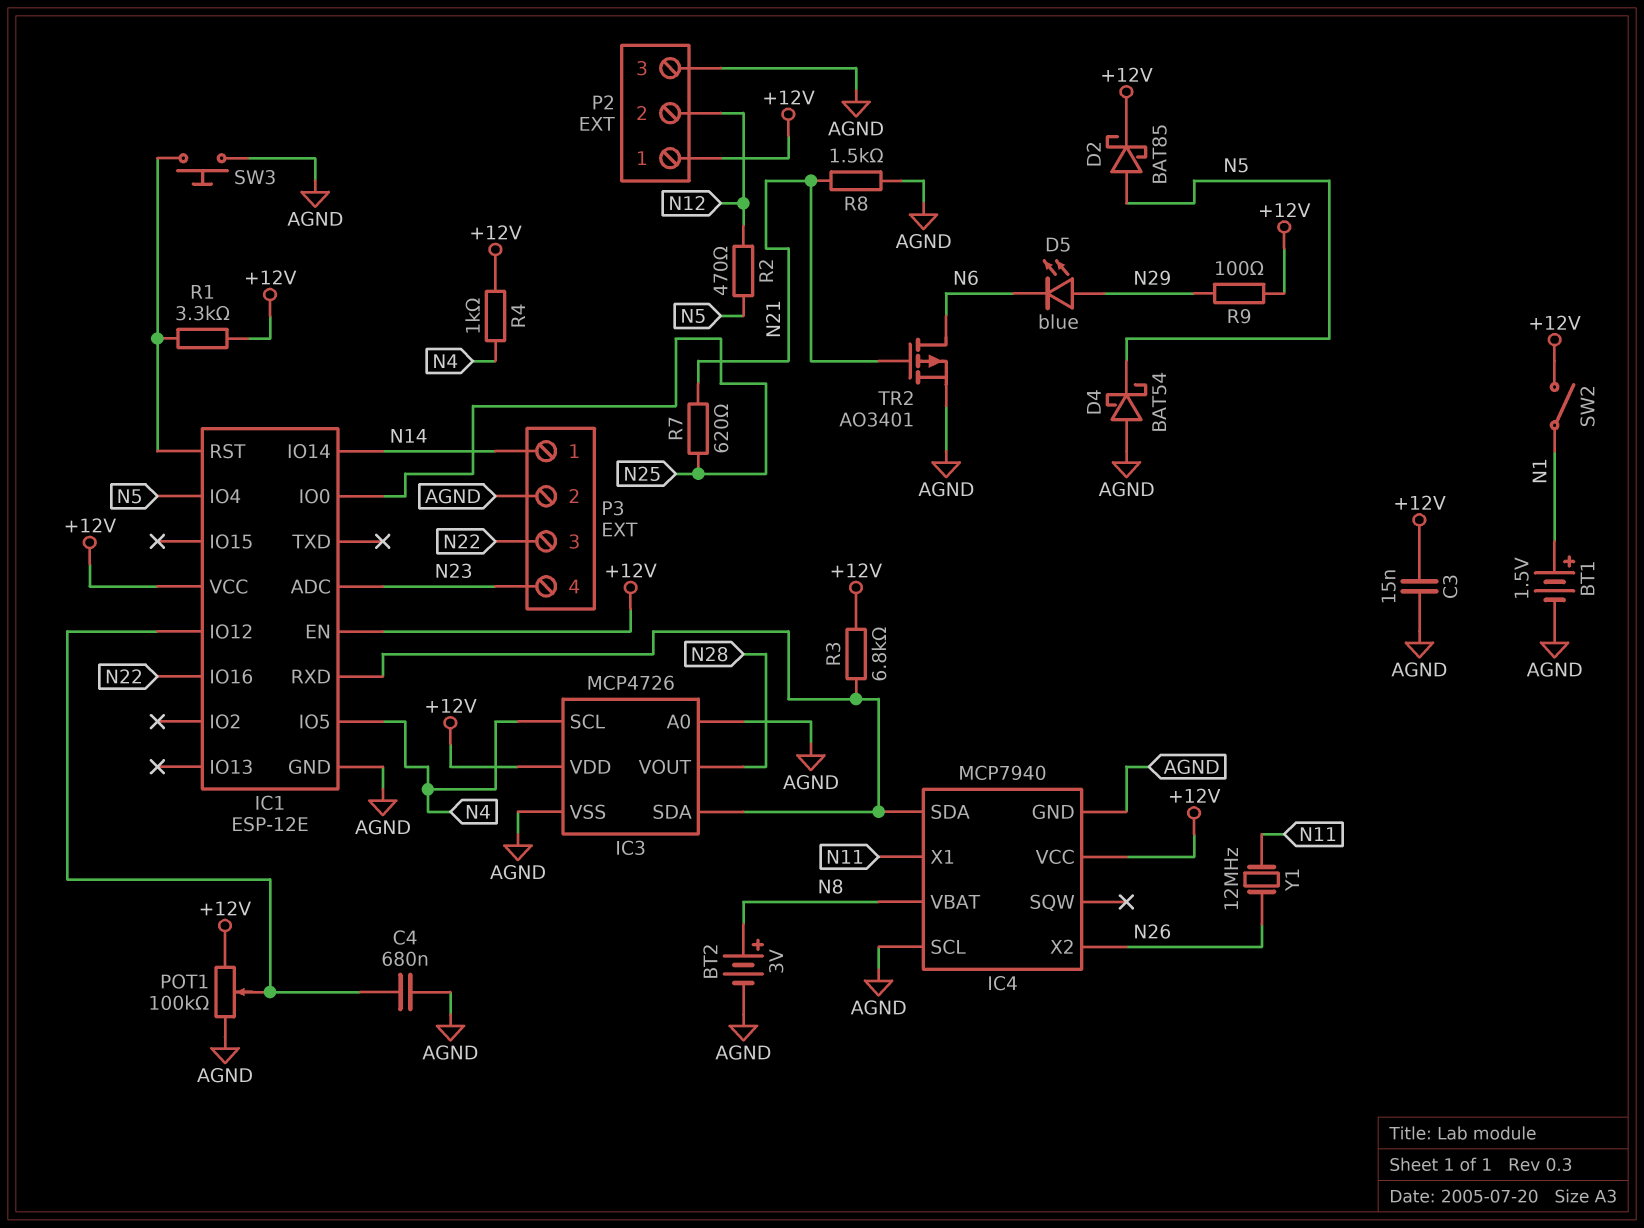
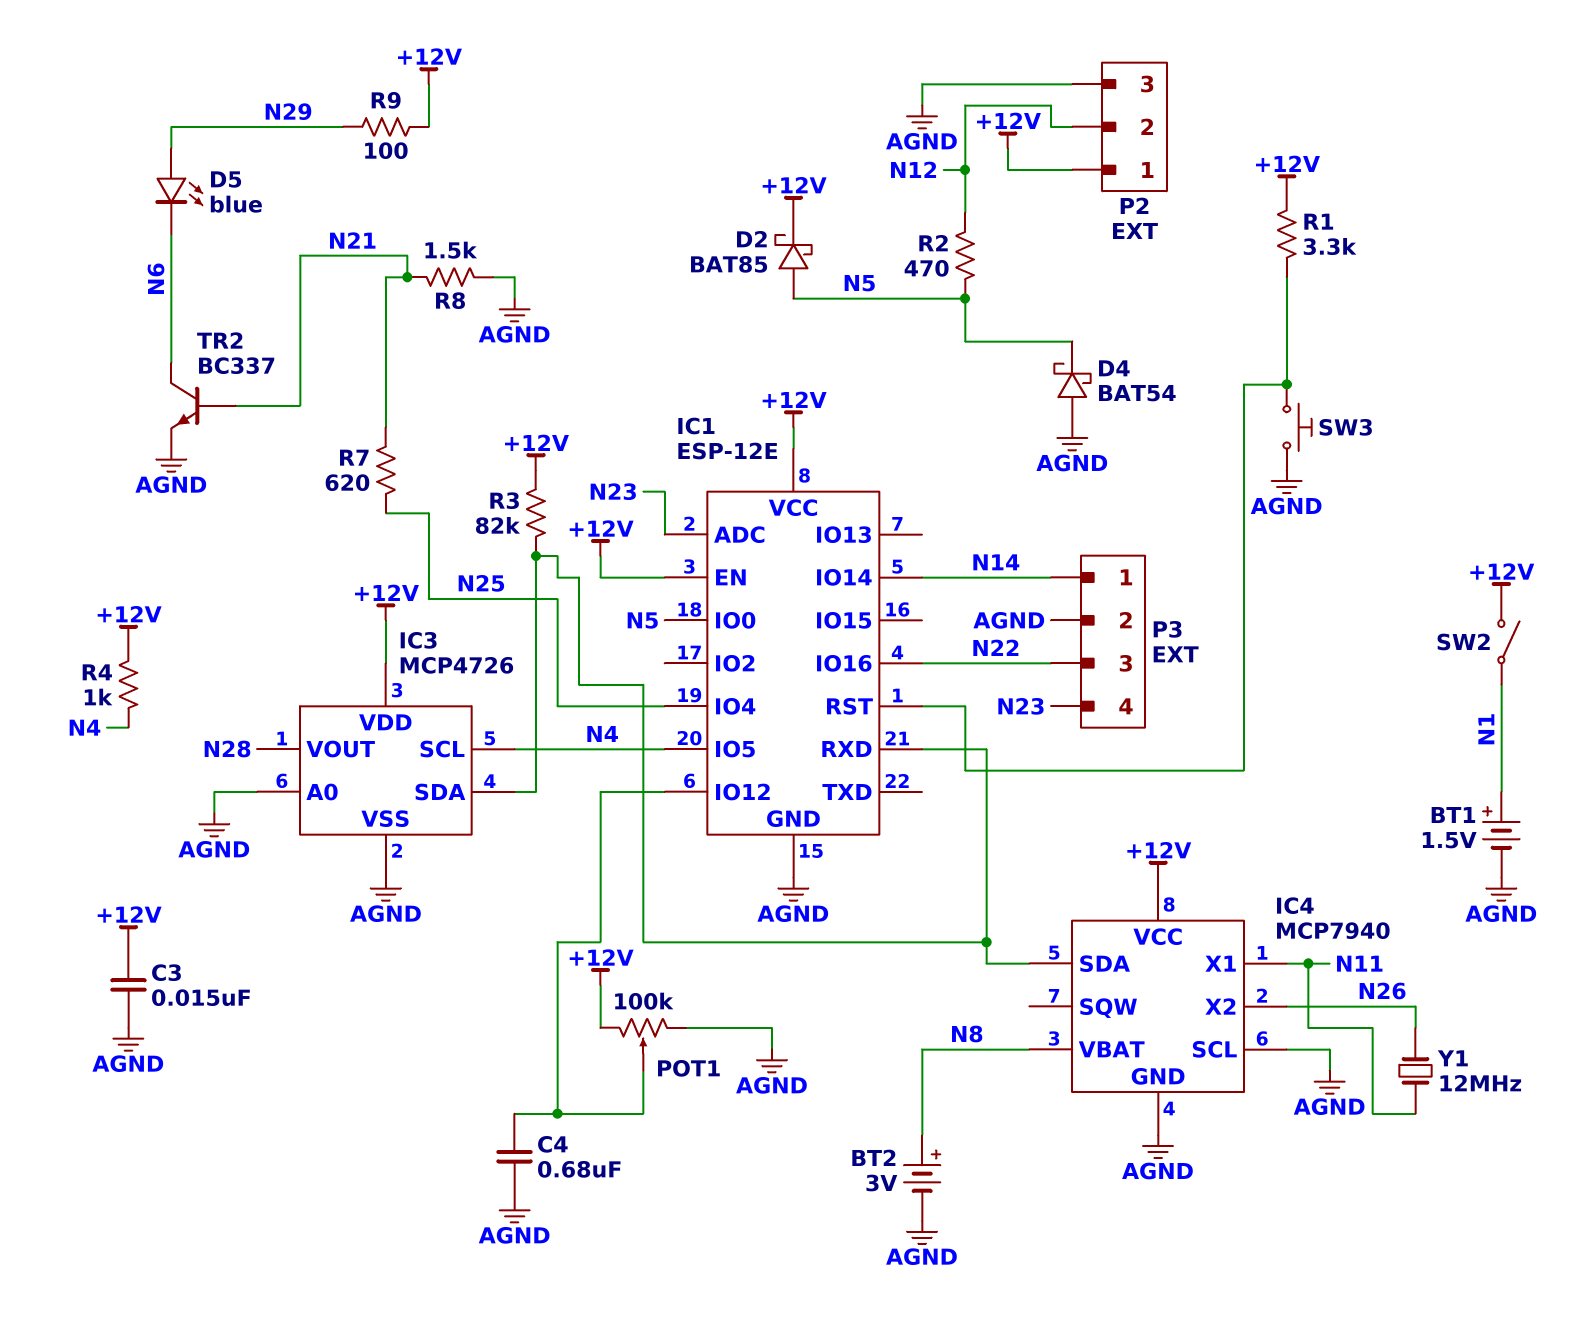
IC1 pin IO0: N25 -> N5
IC1 pin IO4: N5 -> N25
R3: 6.8k (+12V, IC1/RXD) -> 82k (+12V, IC1/RXD)
TR2: PMOS AO3401 (G N21, D N6, S AGND) -> NPN BC337 (B N21, C N6, E AGND)

